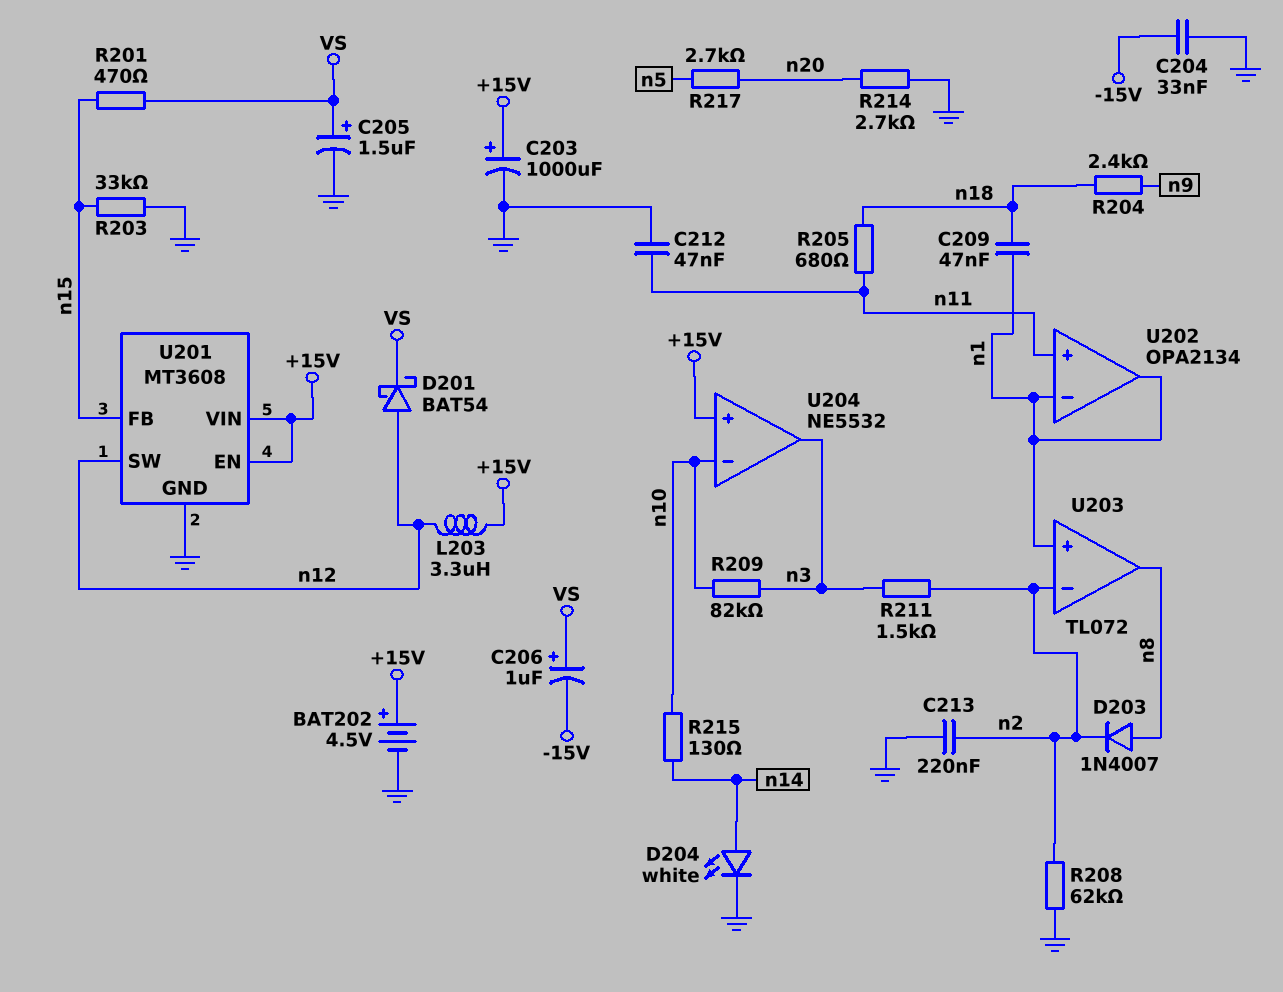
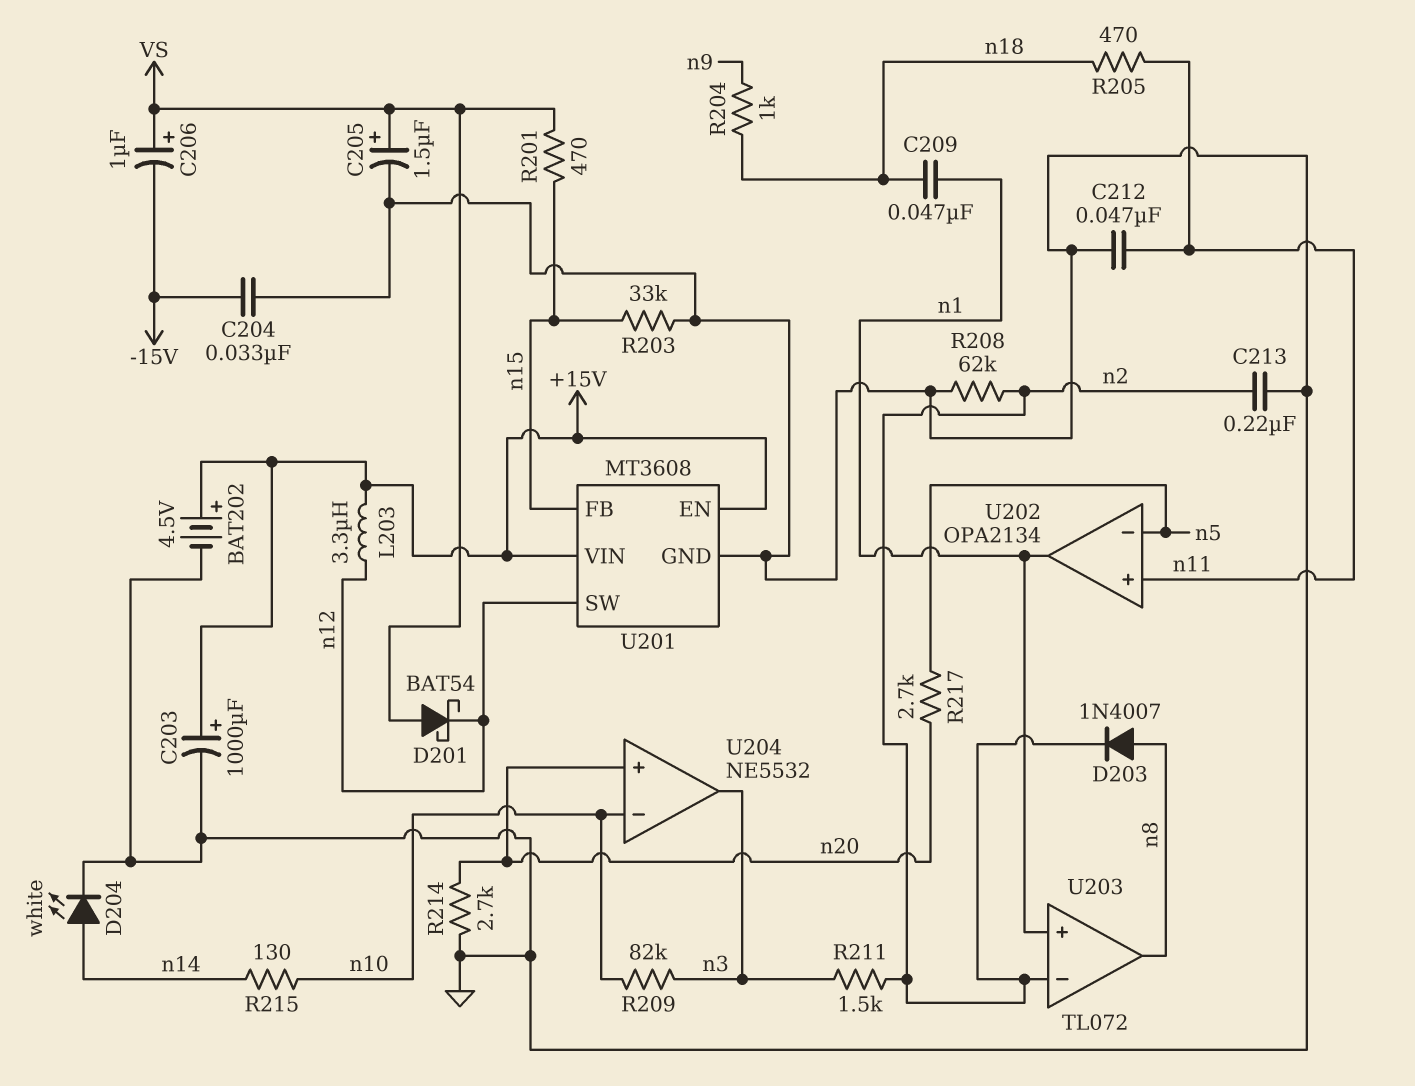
D201: schottky BAT54 (A n12, K VS) -> schottky BAT54 (A VS, K n12)
R204: 2.4k (n9, n18) -> 1k (n9, n18)
R205: 680 (n11, n18) -> 470 (n11, n18)
U202 pin in-: n1 -> n5
U204 pin in+: +15V -> n20

